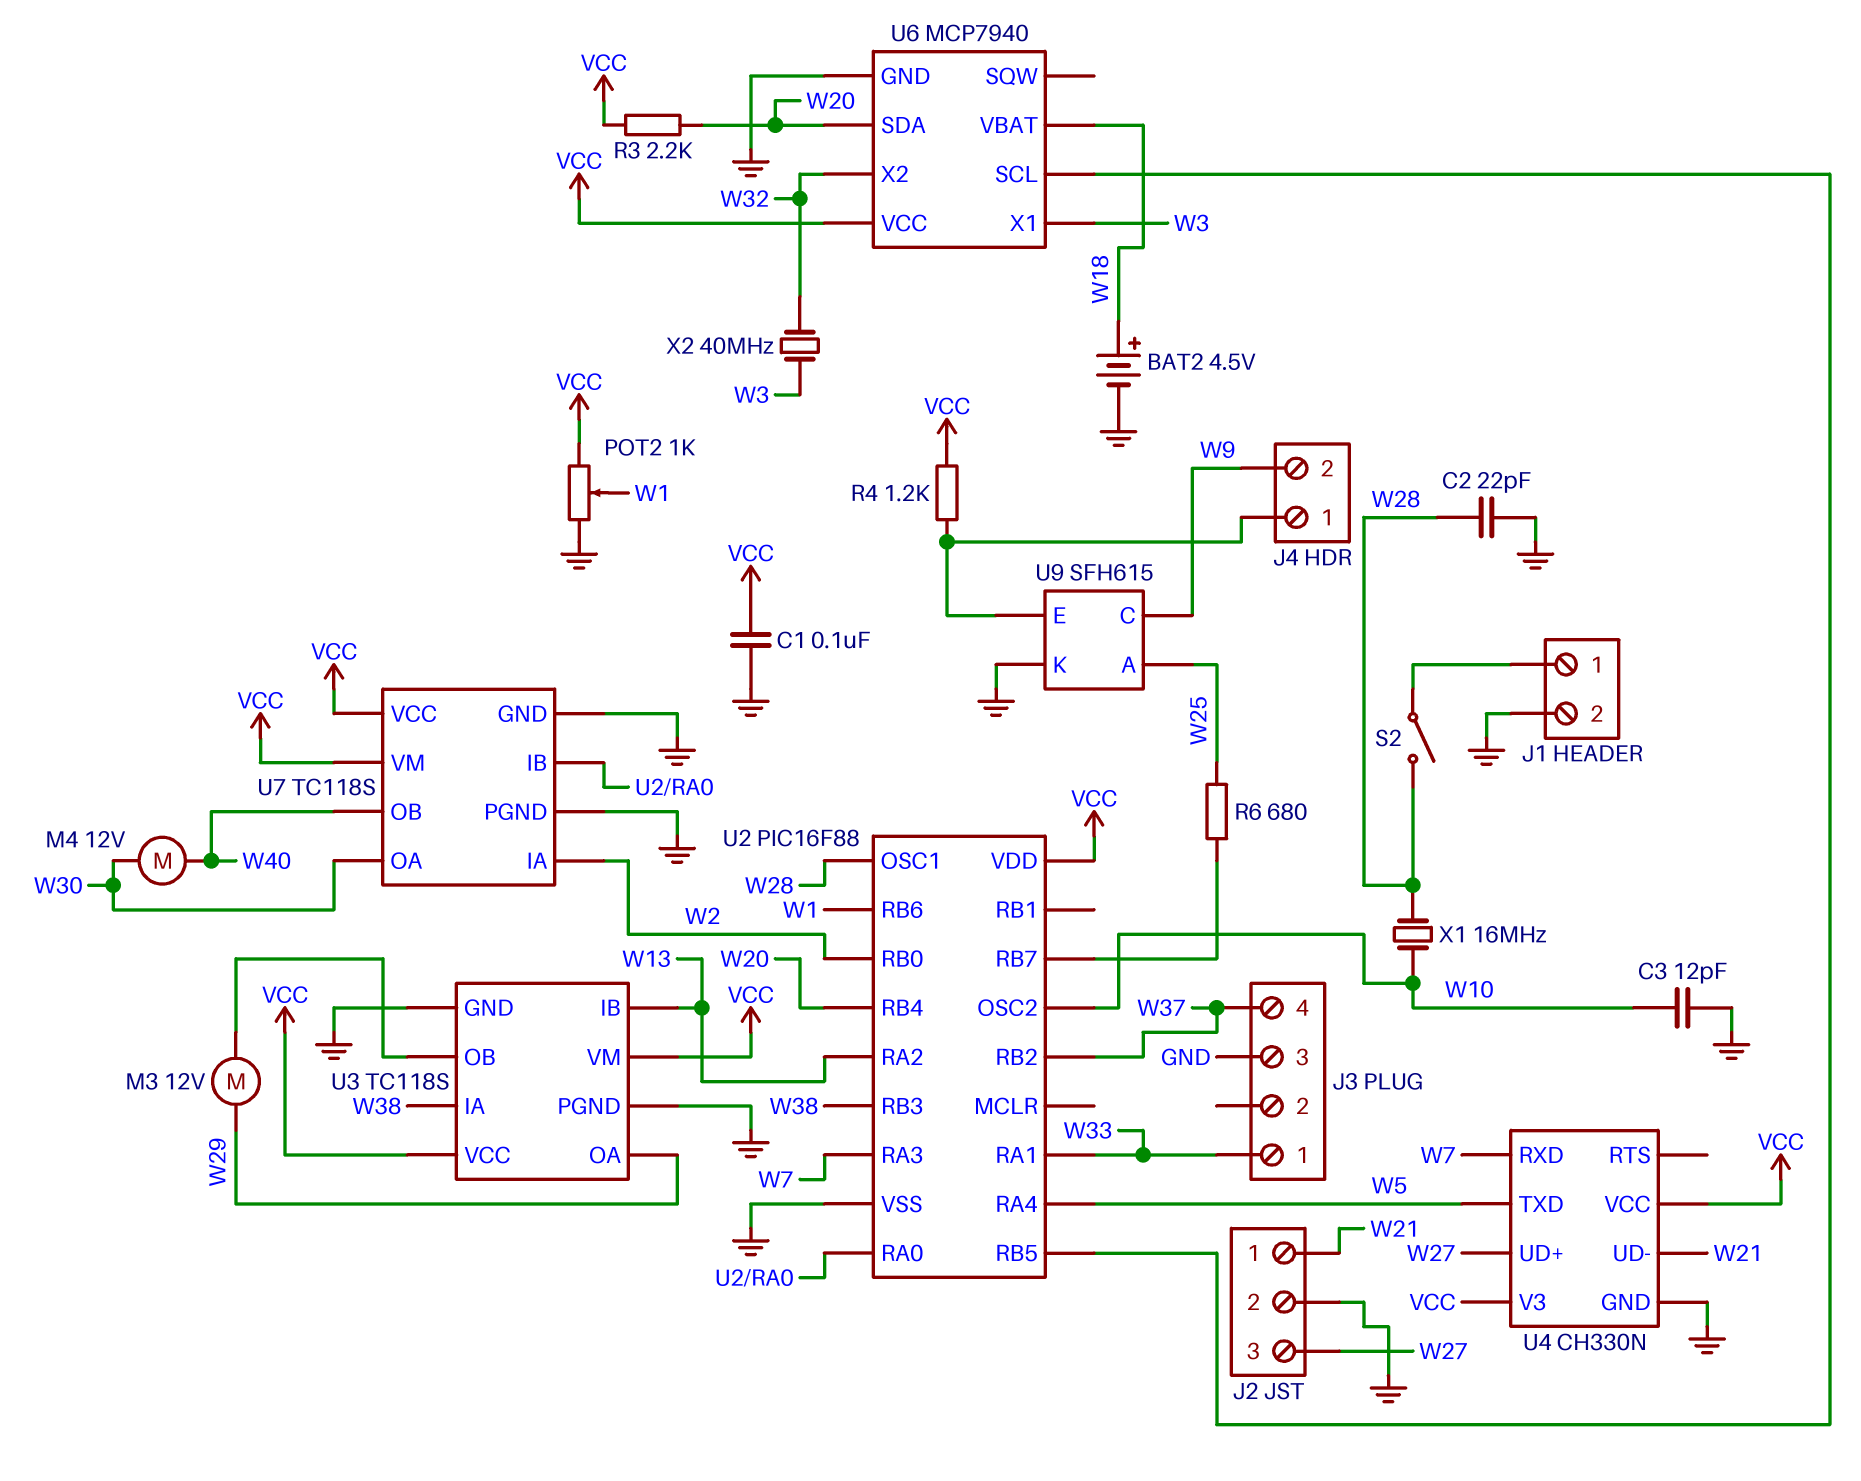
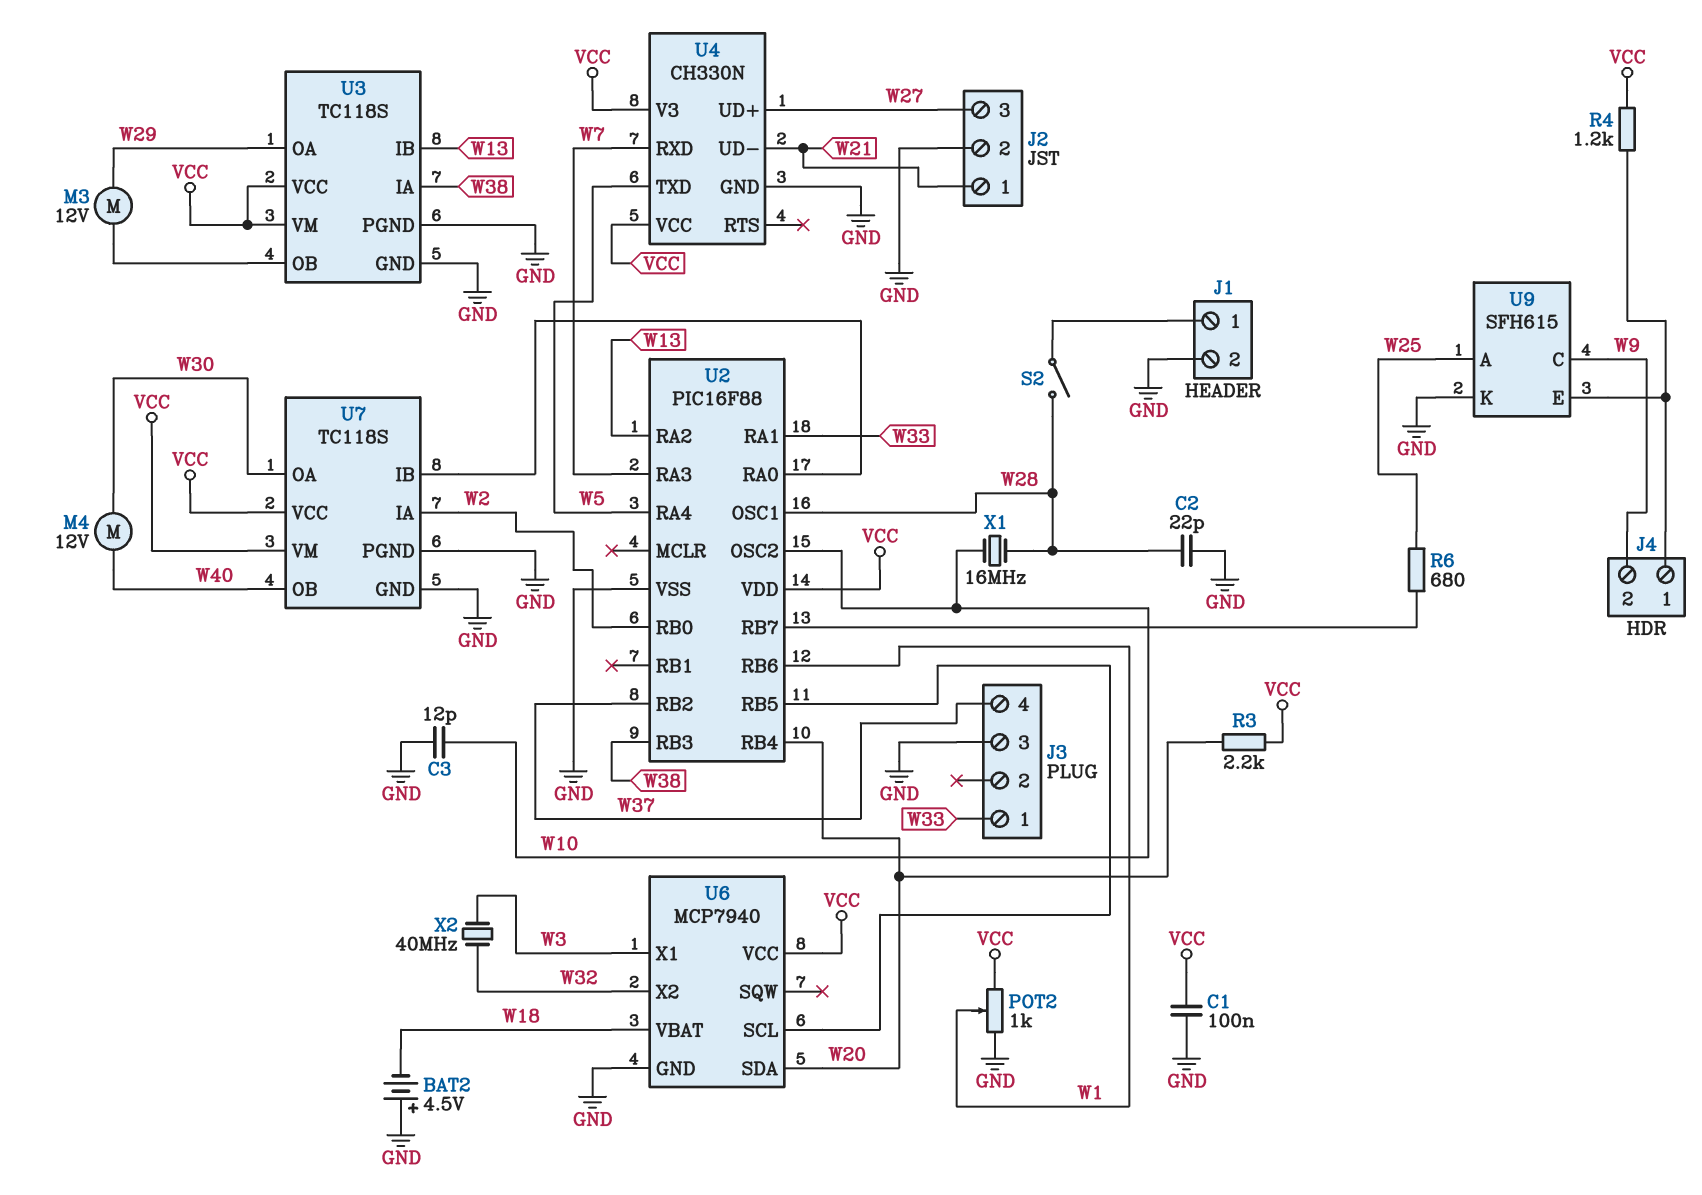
BAT2: 4.5V (plus W18, minus GND) -> 4.5V (plus GND, minus W18)

